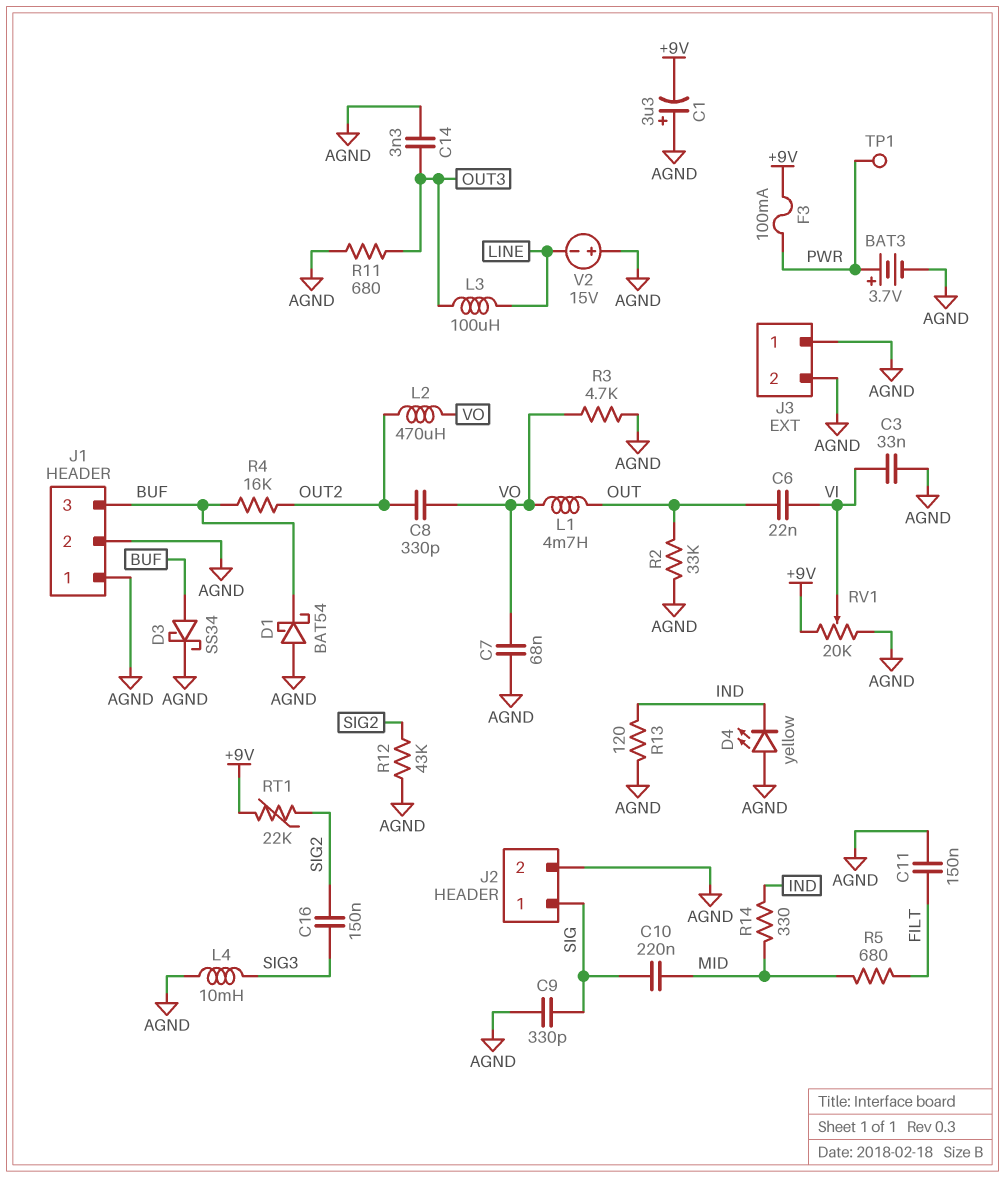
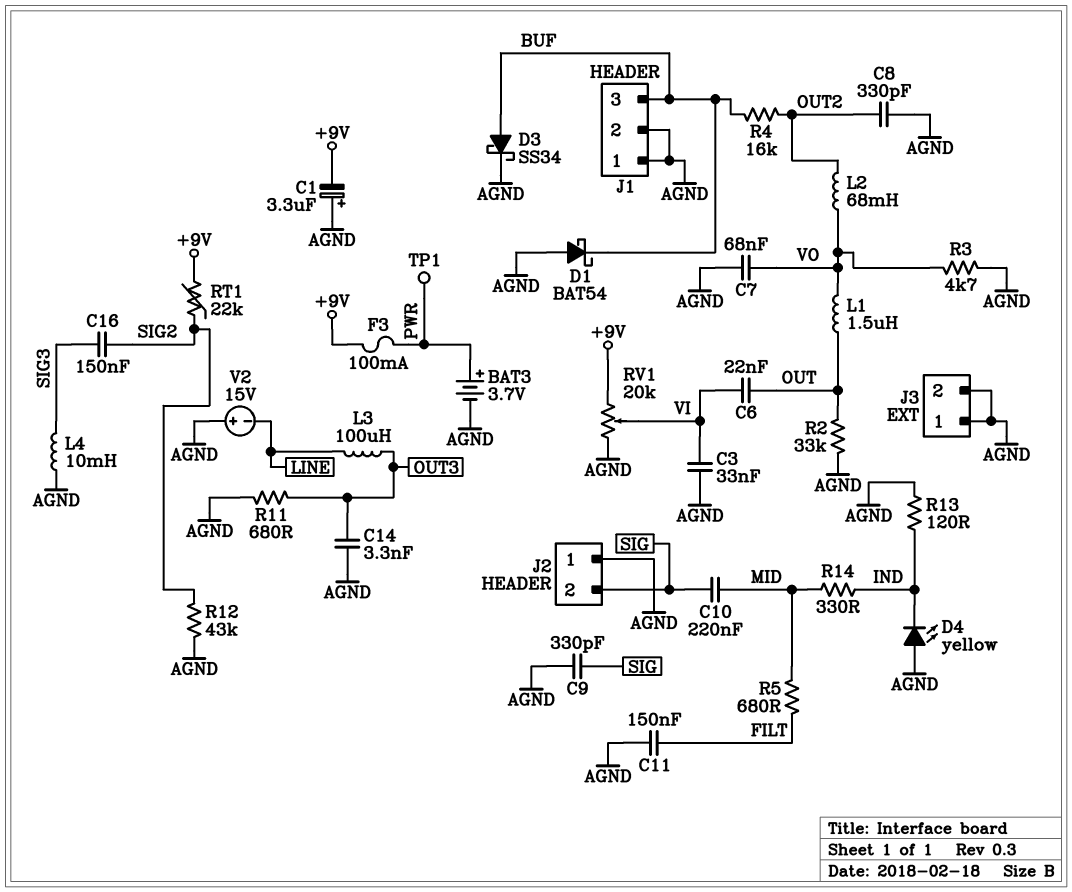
C8: 330pF (OUT2, VO) -> 330pF (AGND, OUT2)
J2 pin 1: SIG -> AGND
J2 pin 2: AGND -> SIG
L1: 4.7mH (OUT, VO) -> 1.5uH (OUT, VO)
L2: 470uH (OUT2, VO) -> 68mH (OUT2, VO)

